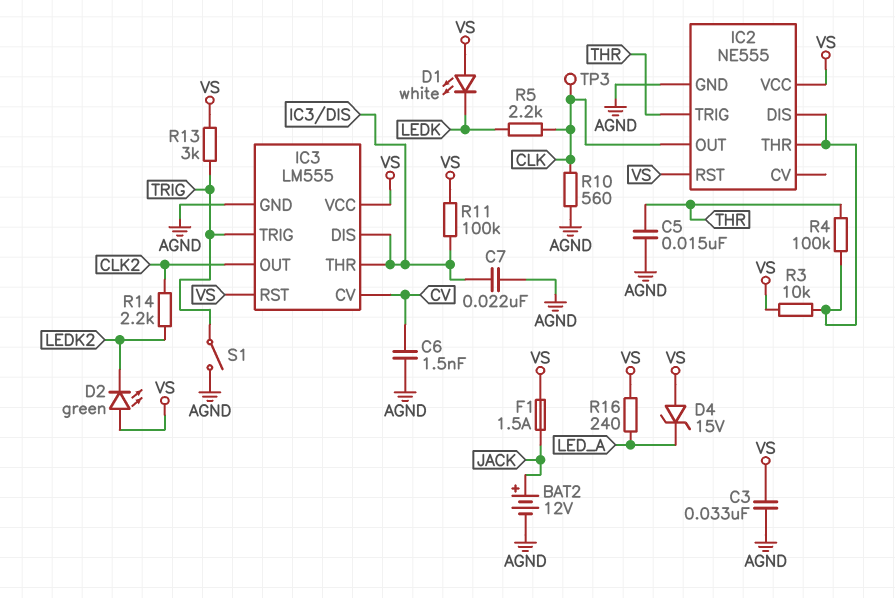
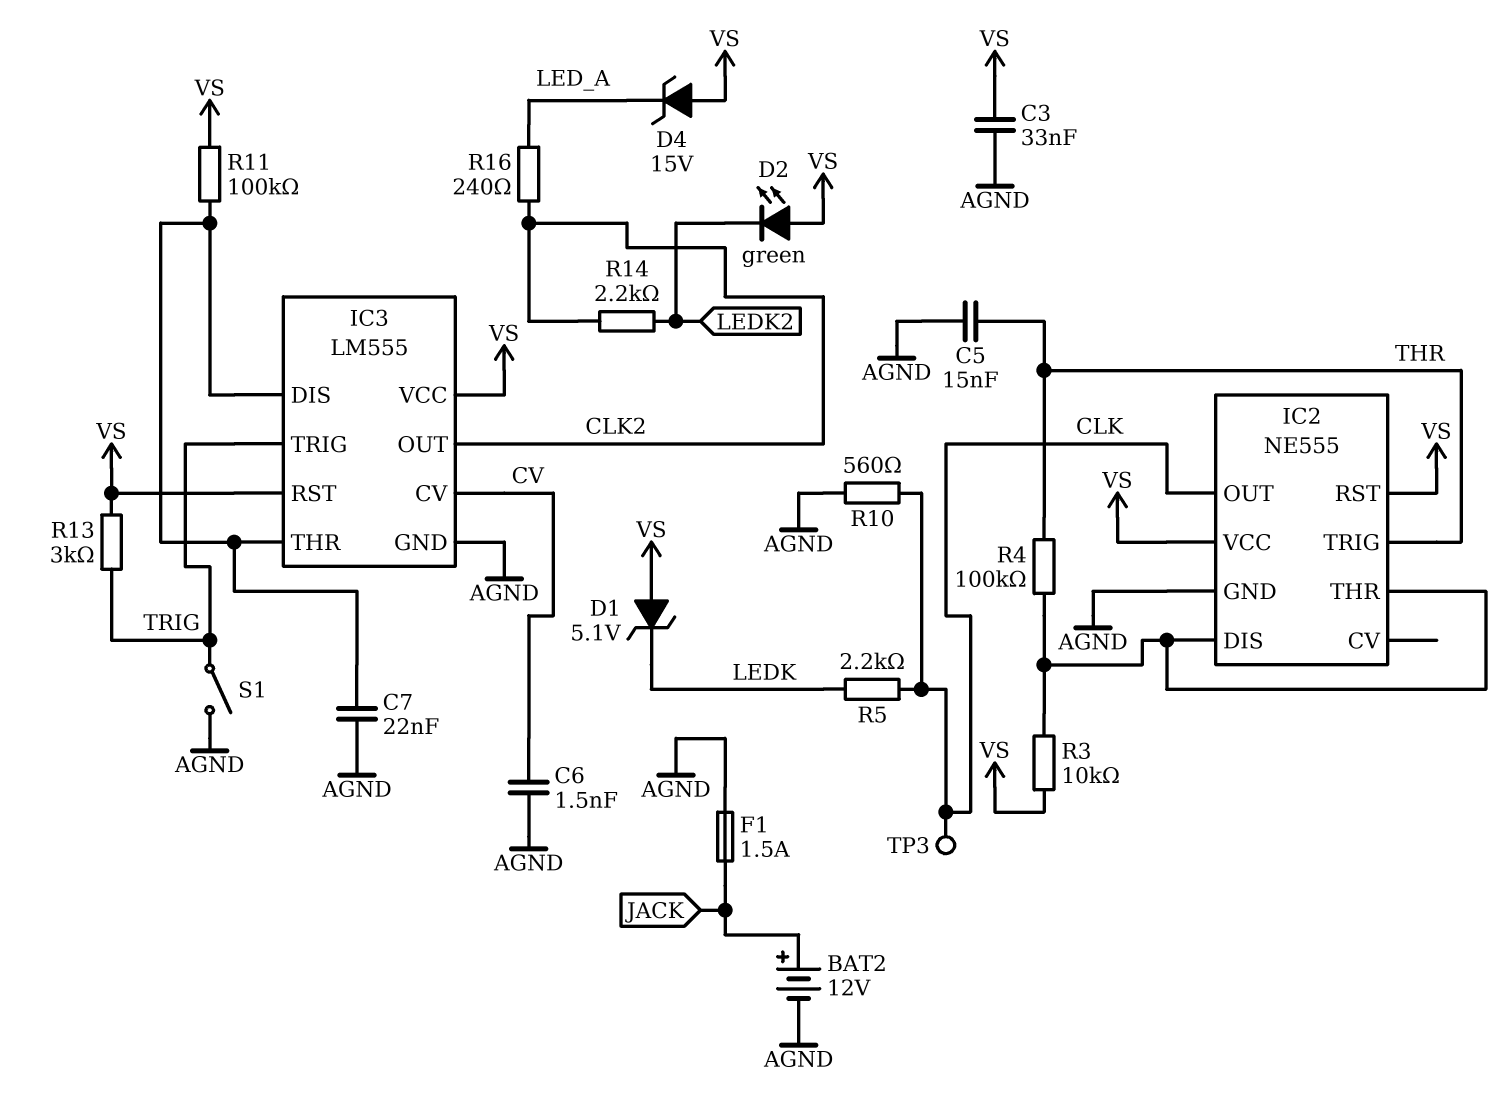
D1: LED white (A VS, K LEDK) -> zener 5.1V (A VS, K LEDK)
F1: 1.5A (JACK, VS) -> 1.5A (AGND, JACK)
R16: 240 (LED_A, VS) -> 240 (CLK2, LED_A)

